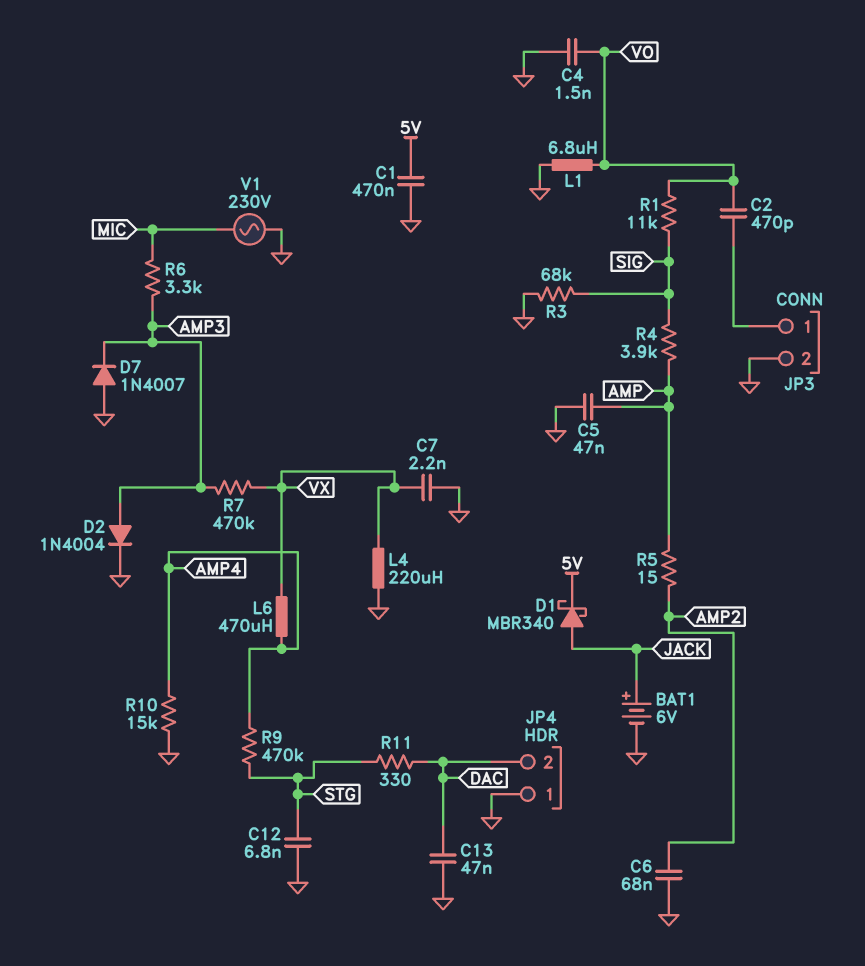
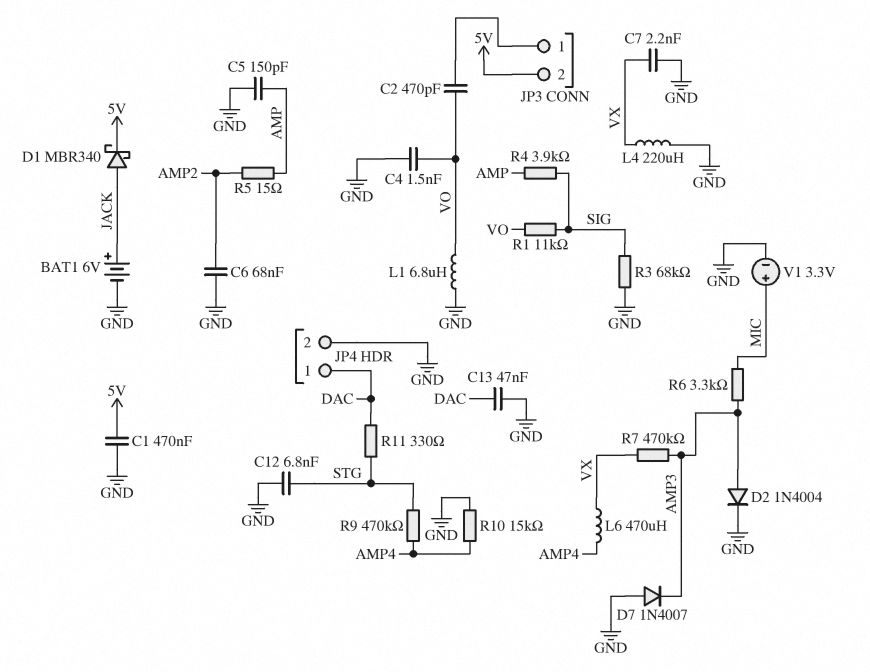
C5: 47nF (AMP, GND) -> 150pF (AMP, GND)
JP3 pin 2: GND -> 5V
JP4 pin 1: GND -> DAC
JP4 pin 2: DAC -> GND
V1: AC 230V (GND, MIC) -> 3.3V (plus MIC, minus GND)

